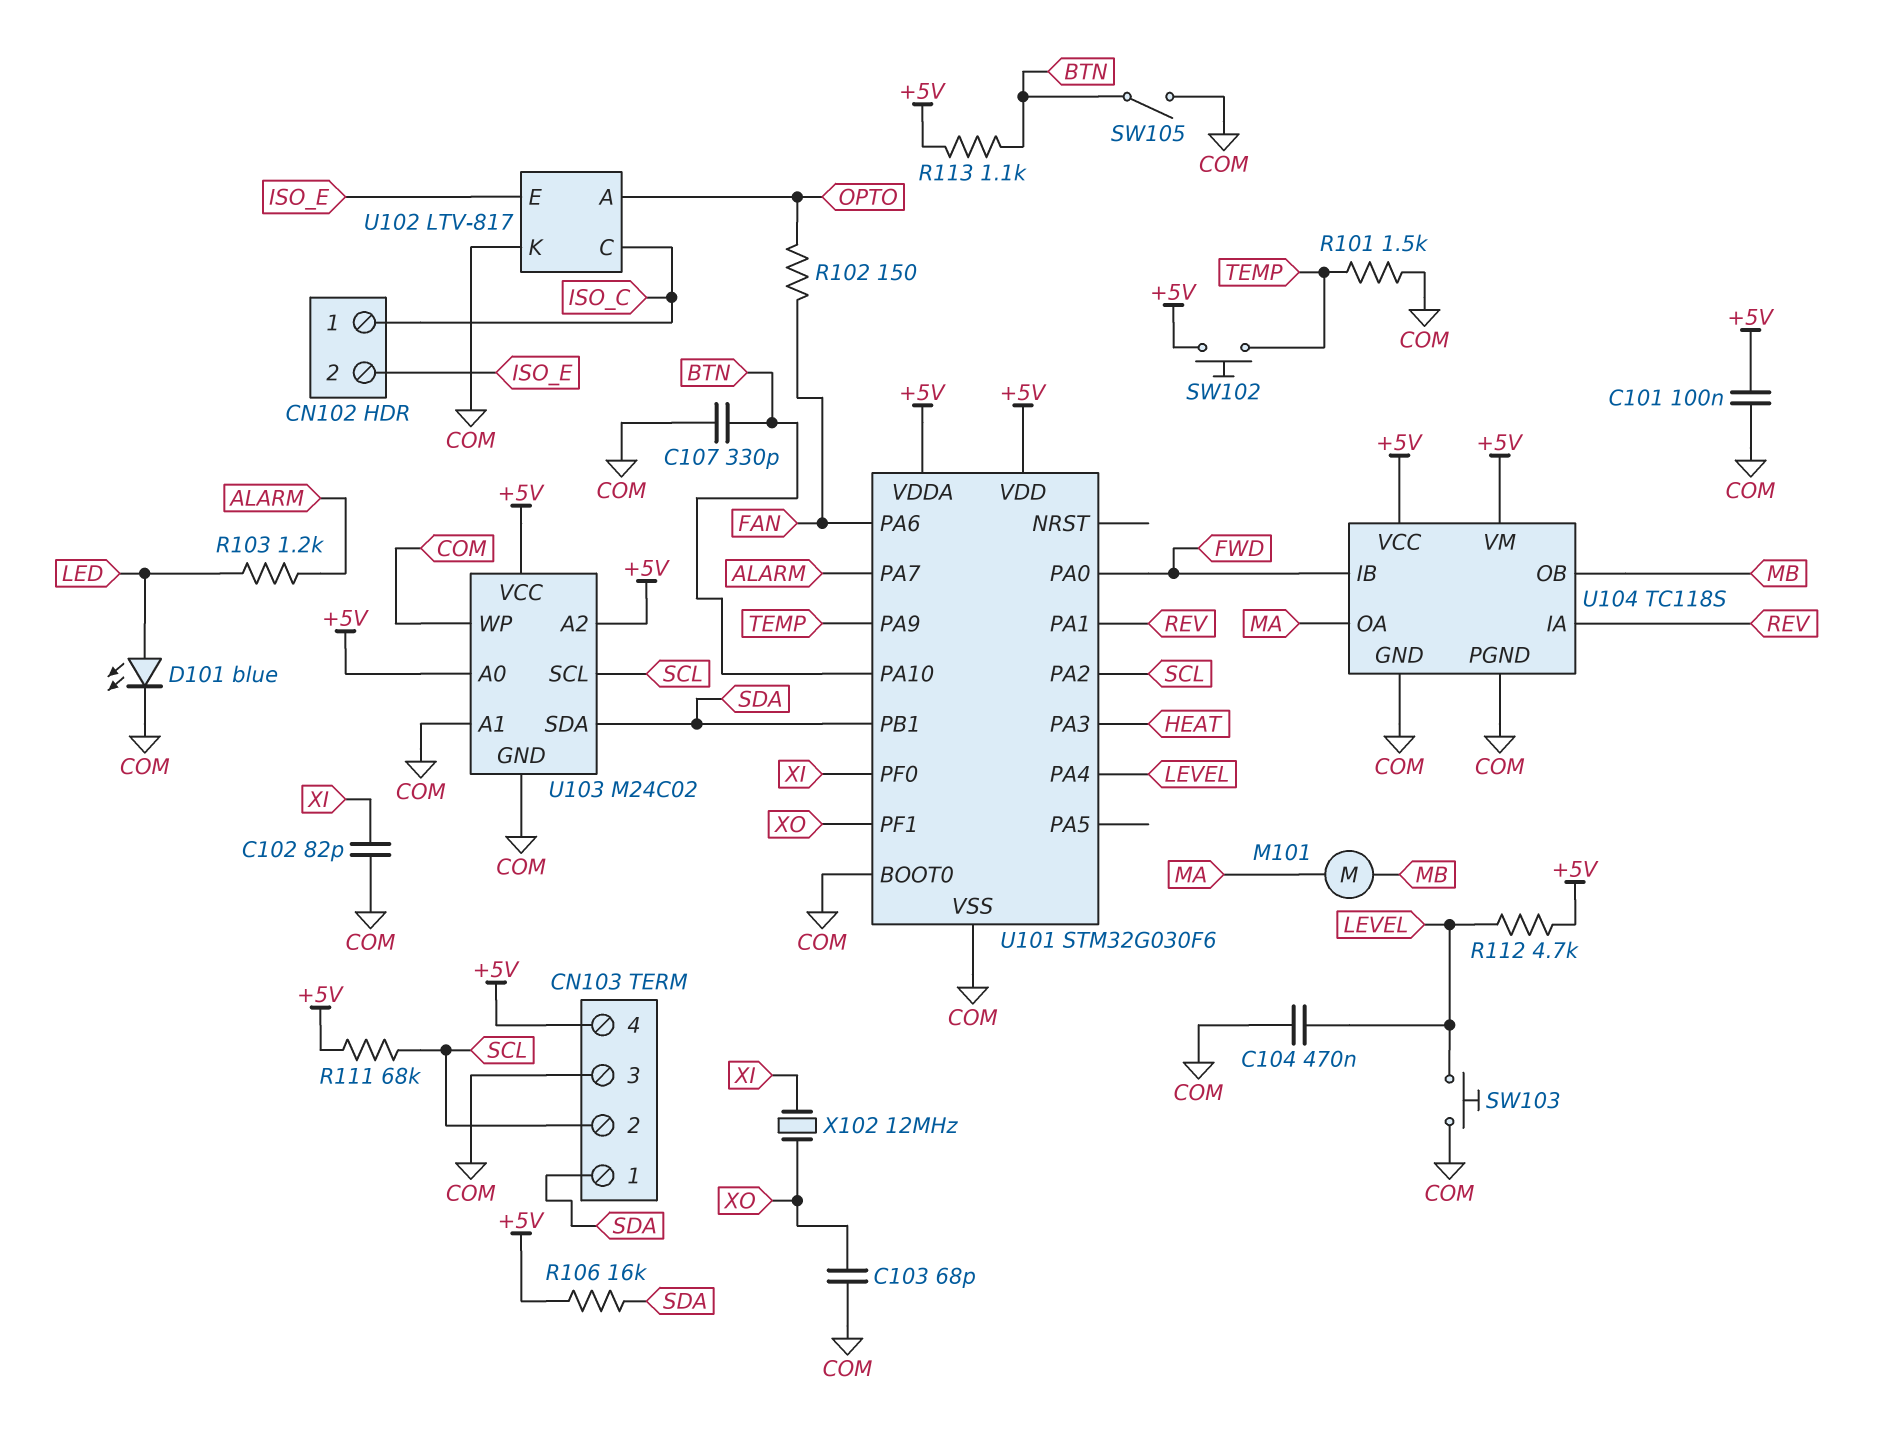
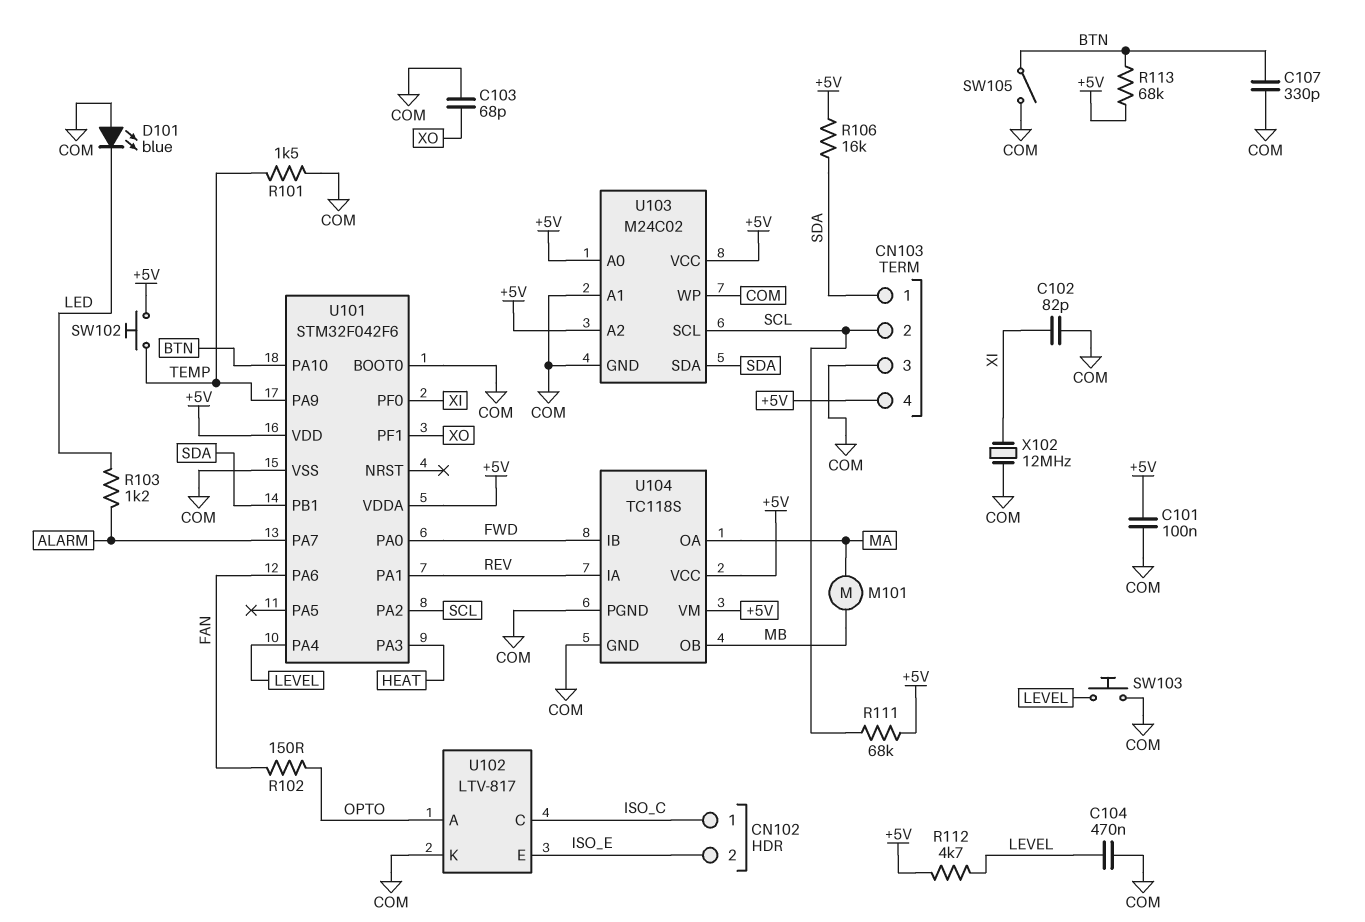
D101: LED blue (A LED, K COM) -> LED blue (A COM, K LED)
R113: 1.1k (+5V, BTN) -> 68k (+5V, BTN)
U101: STM32G030F6 -> STM32F042F6
X102: 12MHz (XI, XO) -> 12MHz (COM, XI)

